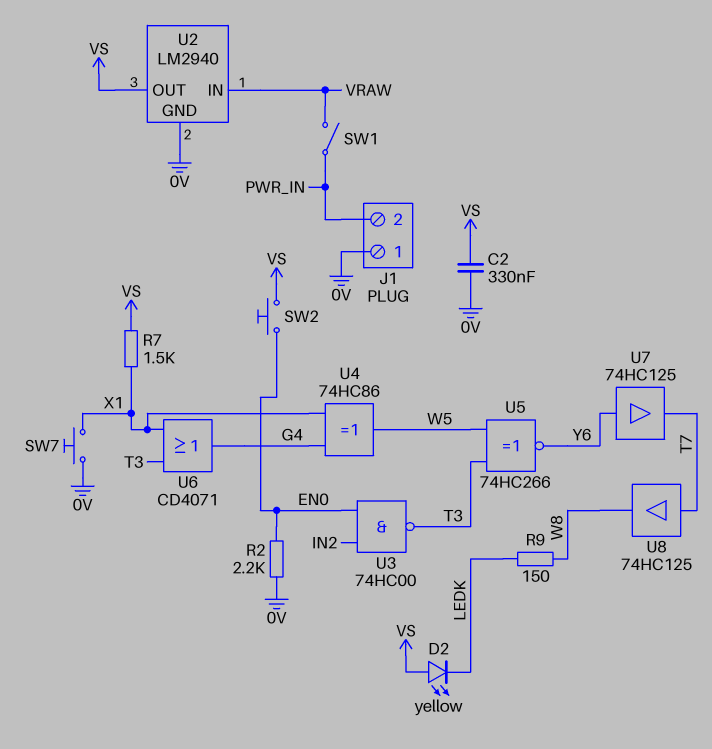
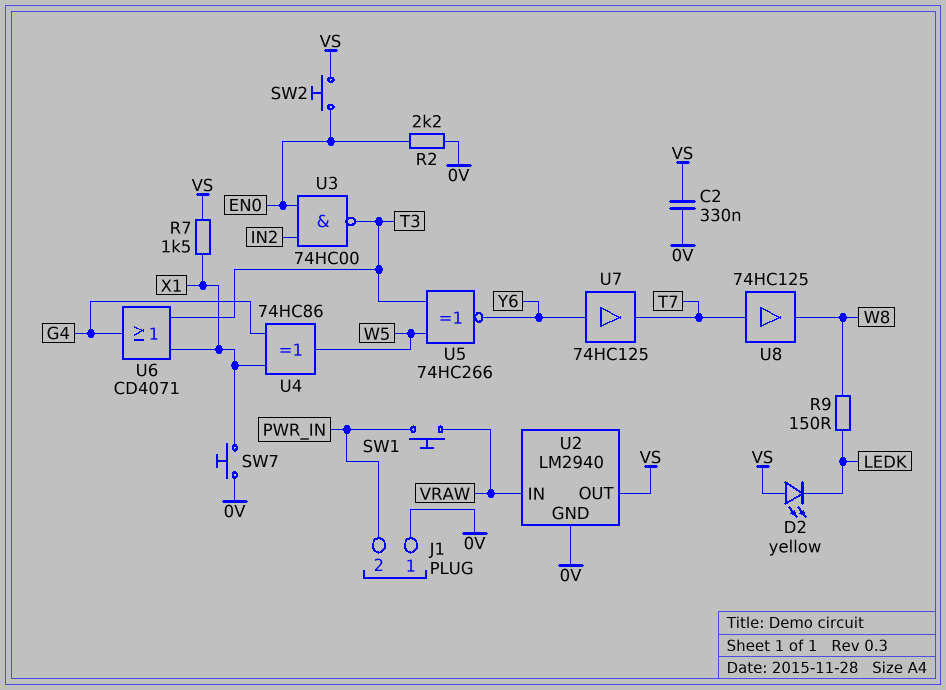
SW1: switch (PWR_IN, VRAW) -> button (PWR_IN, VRAW)

